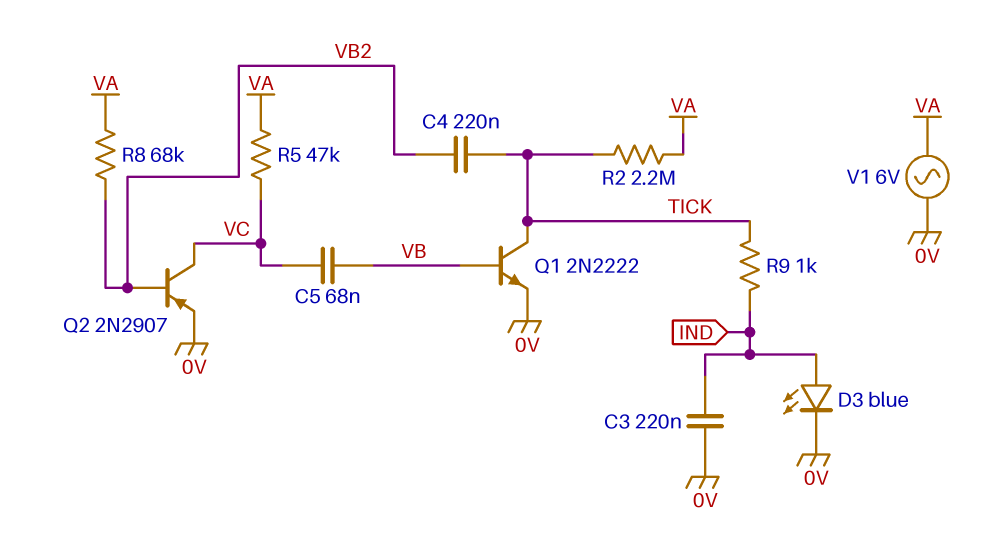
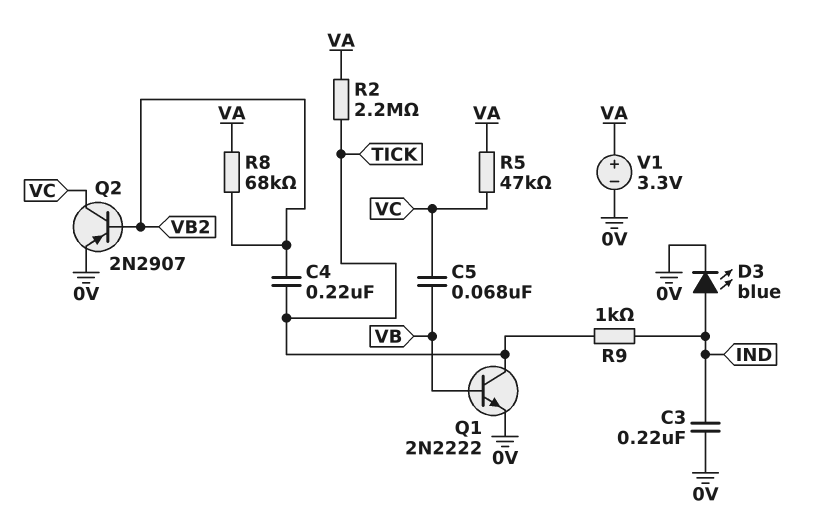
V1: AC 6V (0V, VA) -> 3.3V (plus VA, minus 0V)

